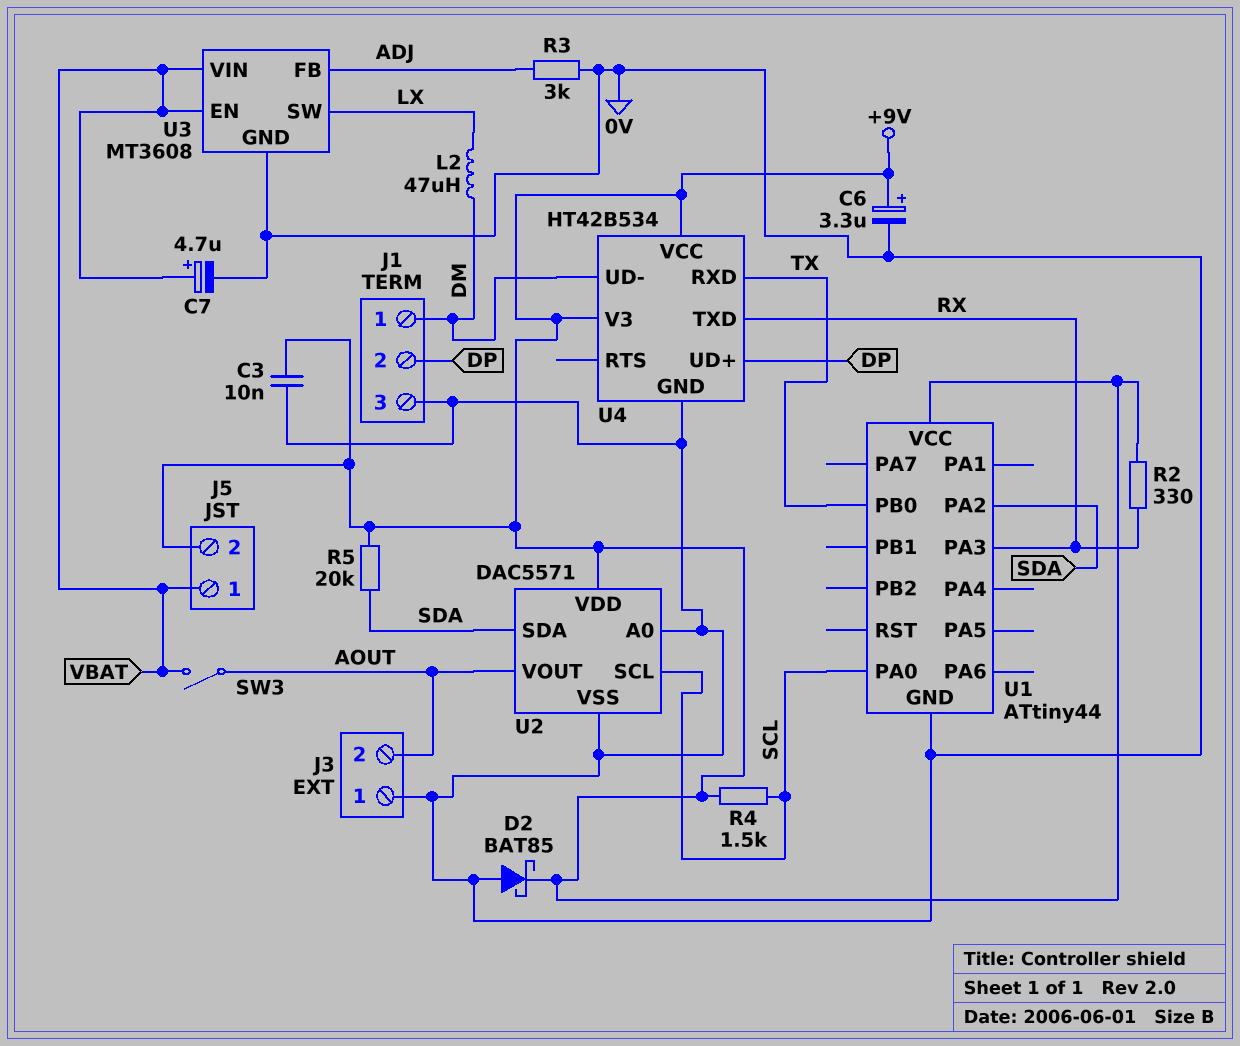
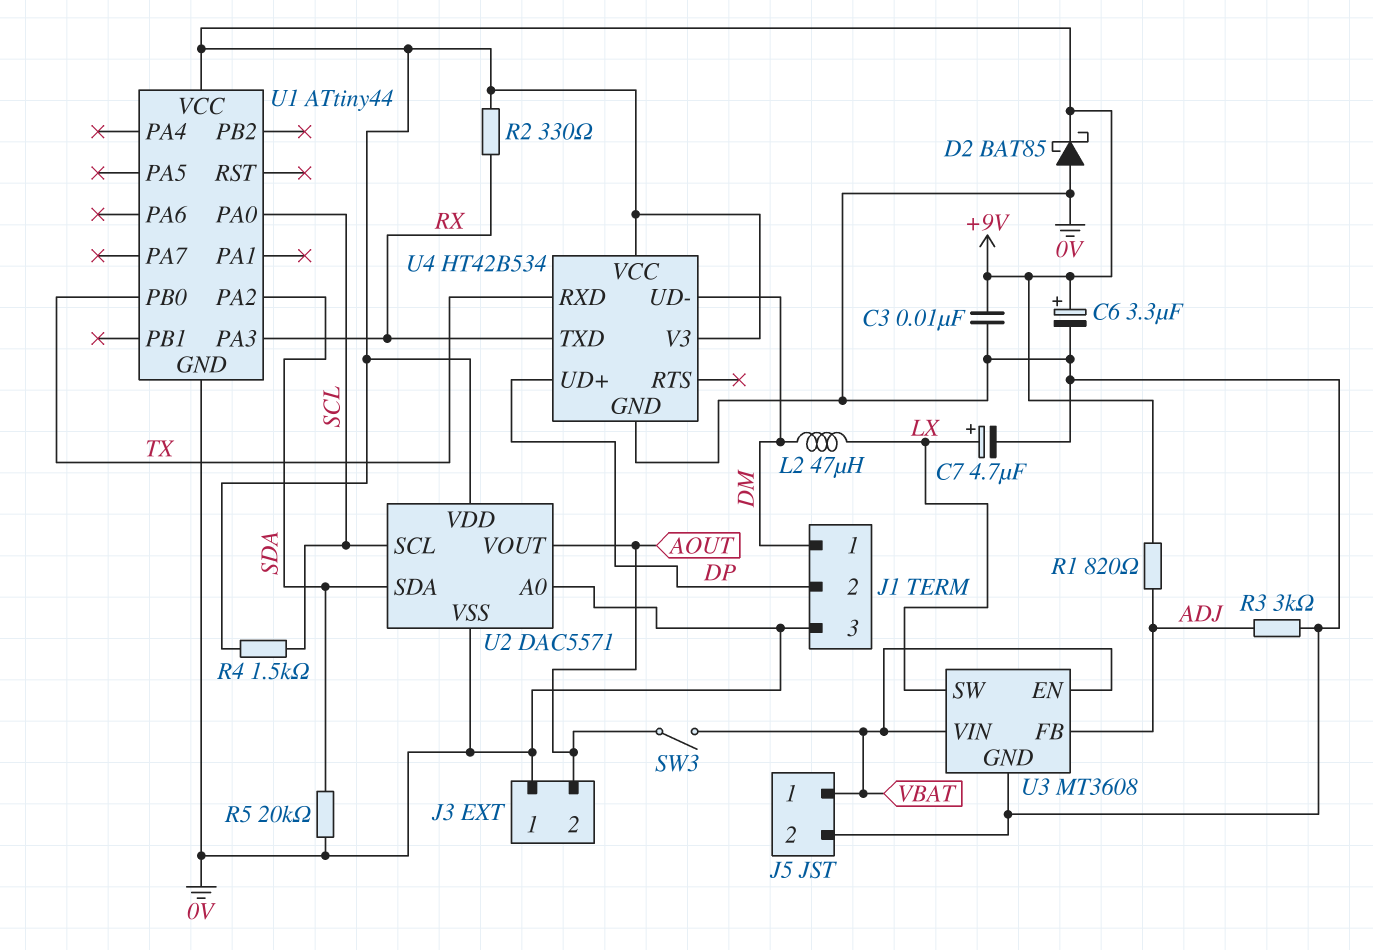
C7: 4.7uF (plus VBAT, minus 0V) -> 4.7uF (plus LX, minus 0V)
J5 pin 2: +9V -> 0V
R1: none -> 820 (+9V, ADJ)
R5: 20k (+9V, SDA) -> 20k (0V, SDA)

